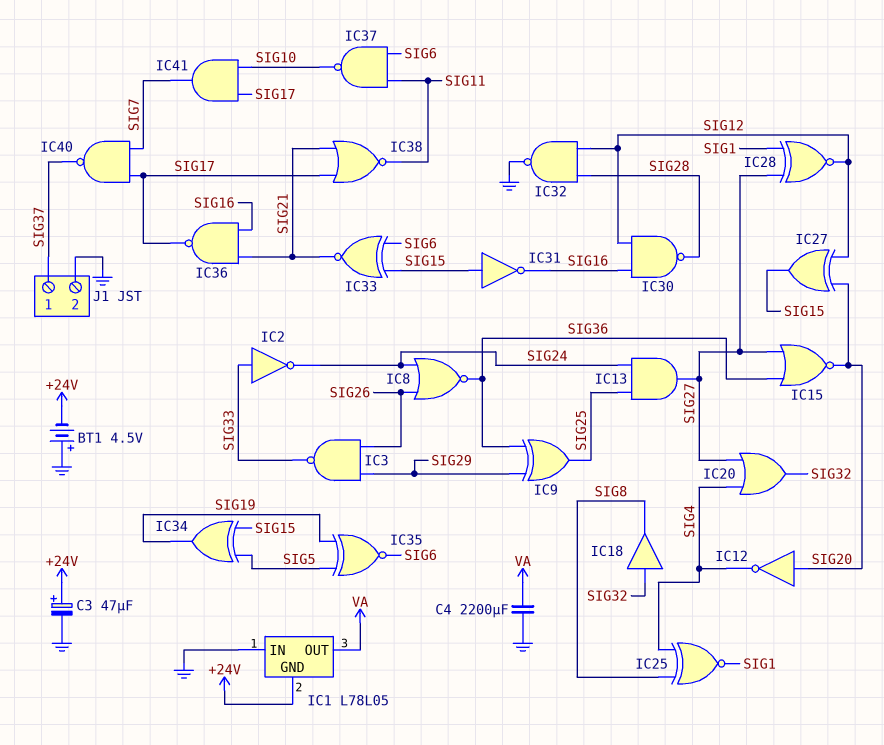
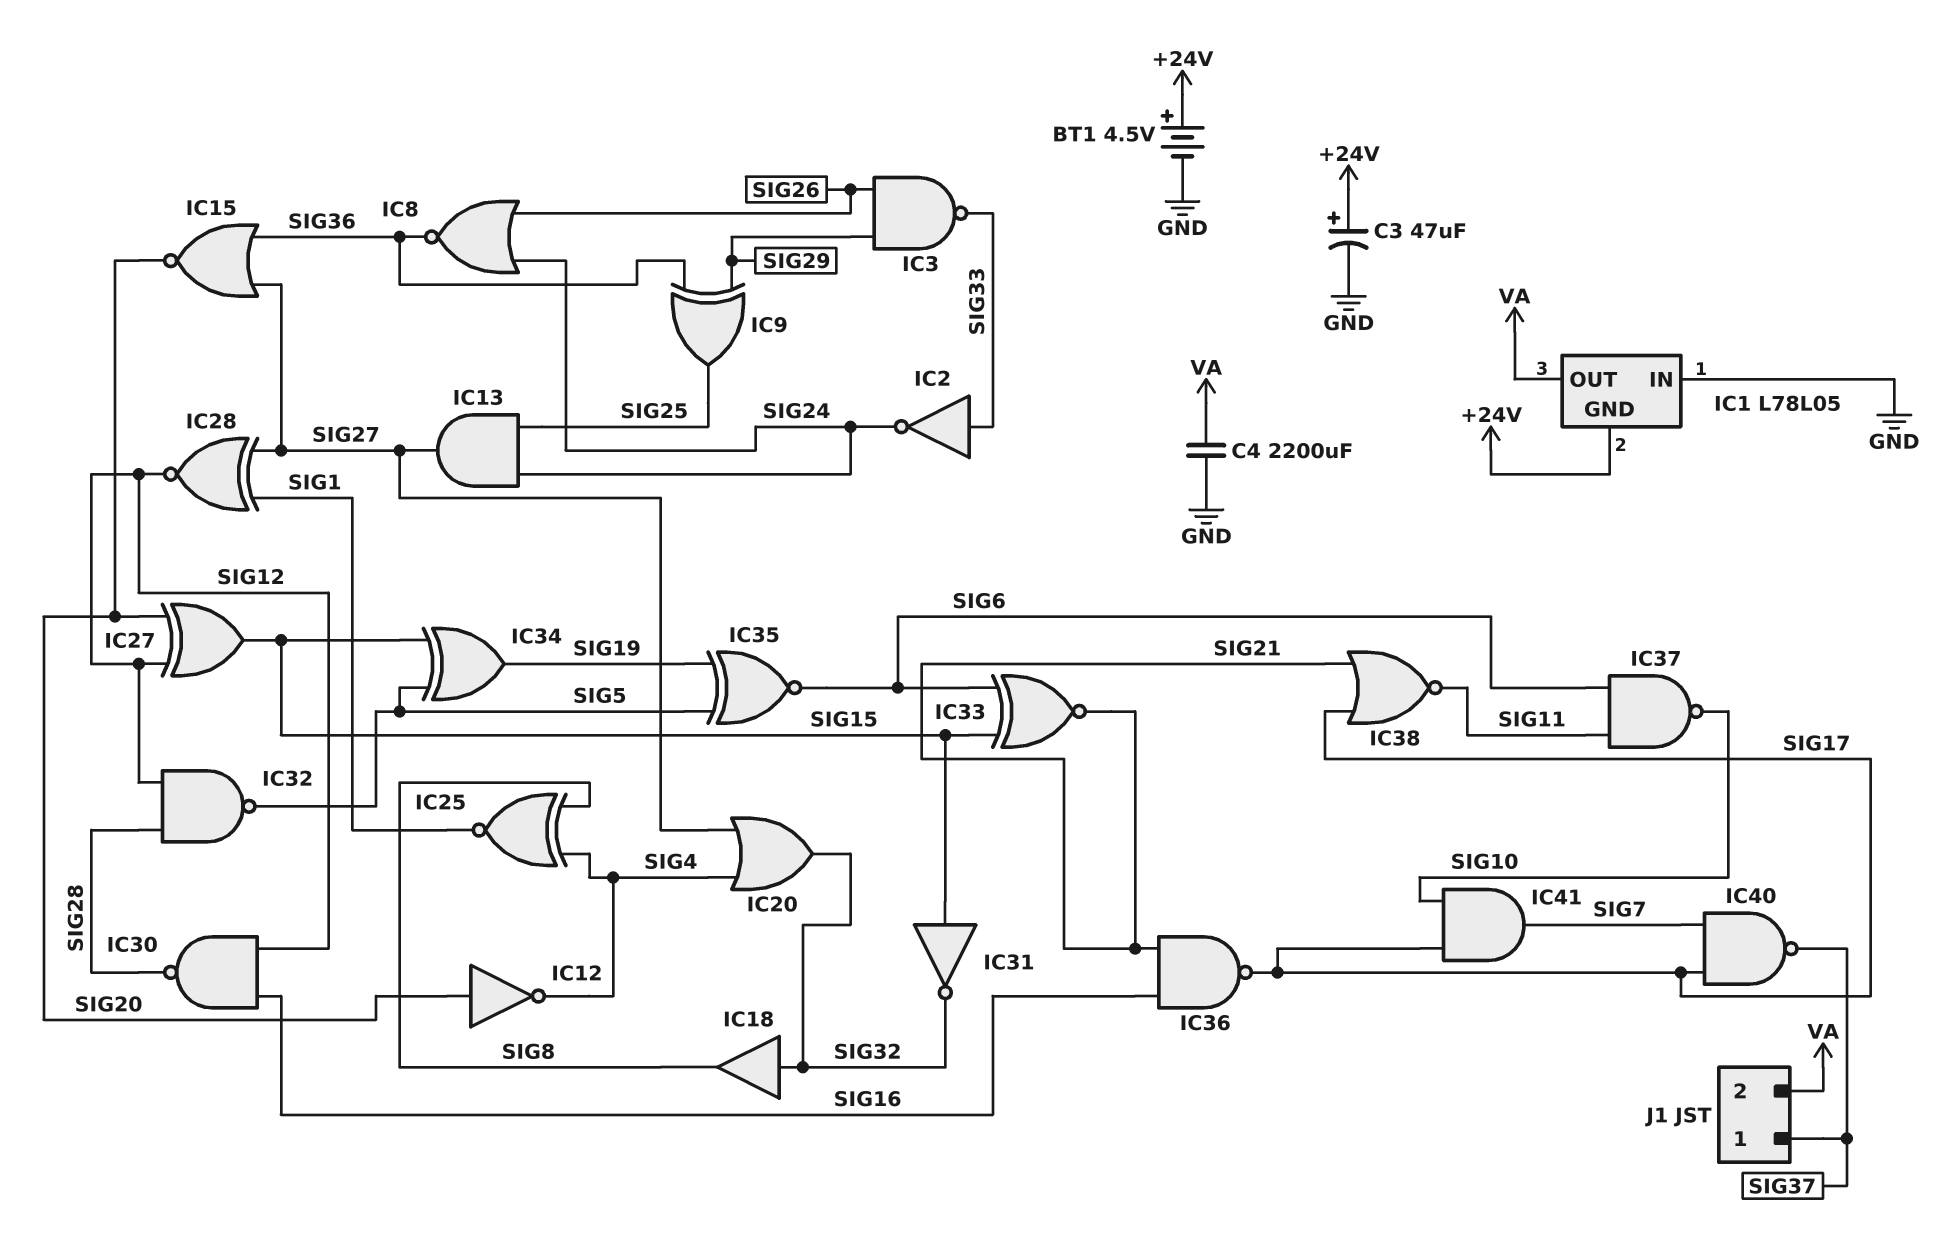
BT1: 4.5V (plus GND, minus +24V) -> 4.5V (plus +24V, minus GND)
IC31: NOT (in SIG15, out SIG16) -> NOT (in SIG15, out SIG32)
IC32: NAND (in SIG12, in SIG28, out GND) -> NAND (in SIG12, in SIG28, out SIG5)
J1 pin 2: GND -> VA

